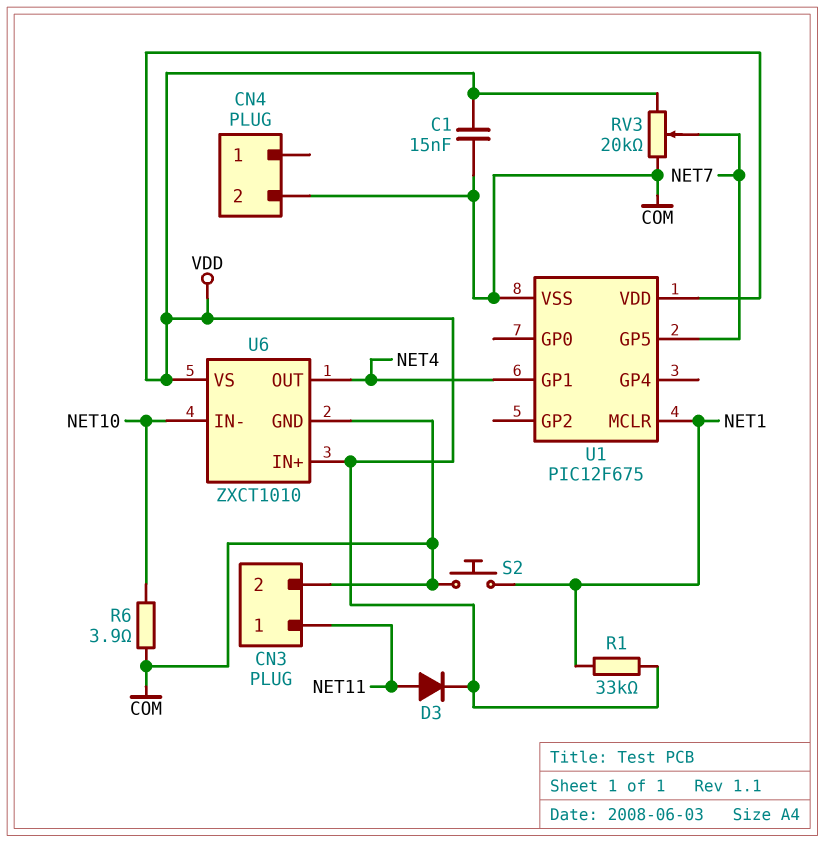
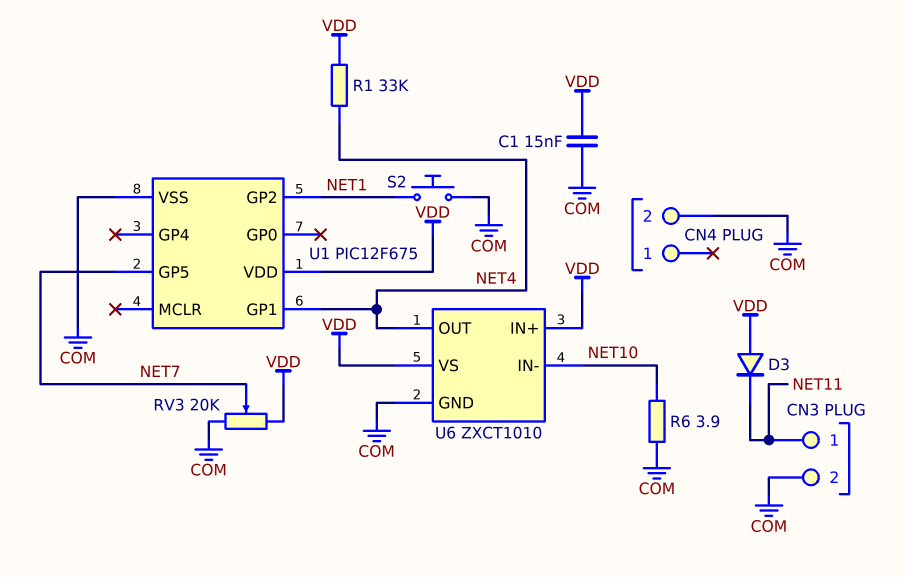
D3: diode (A NET11, K VDD) -> diode (A VDD, K NET11)
R1: 33k (NET1, VDD) -> 33k (NET4, VDD)
U1 pin GP2: none -> NET1
U1 pin MCLR: NET1 -> none

